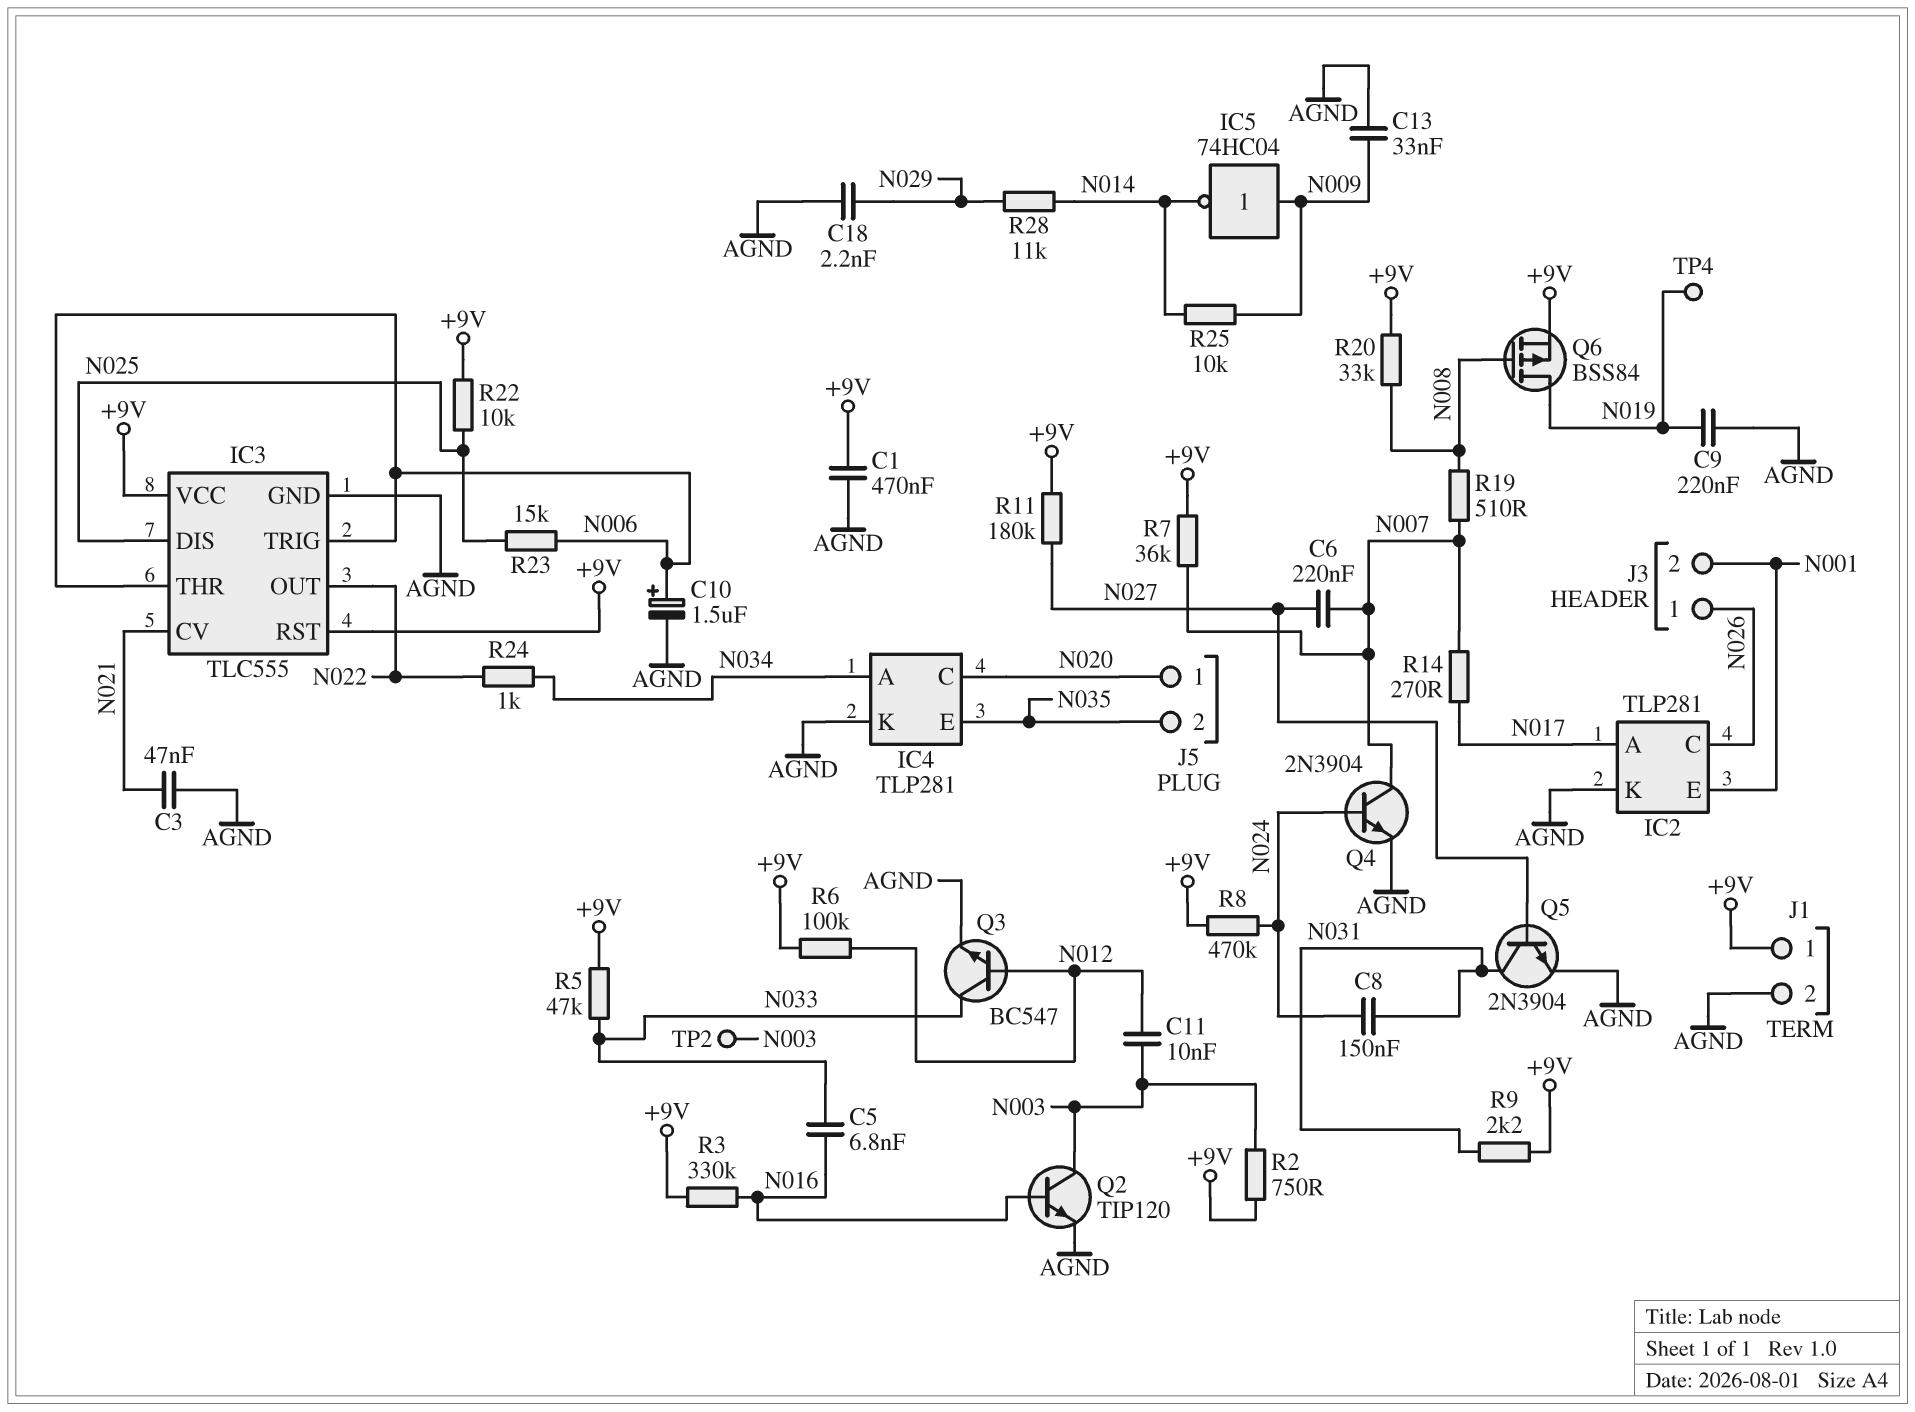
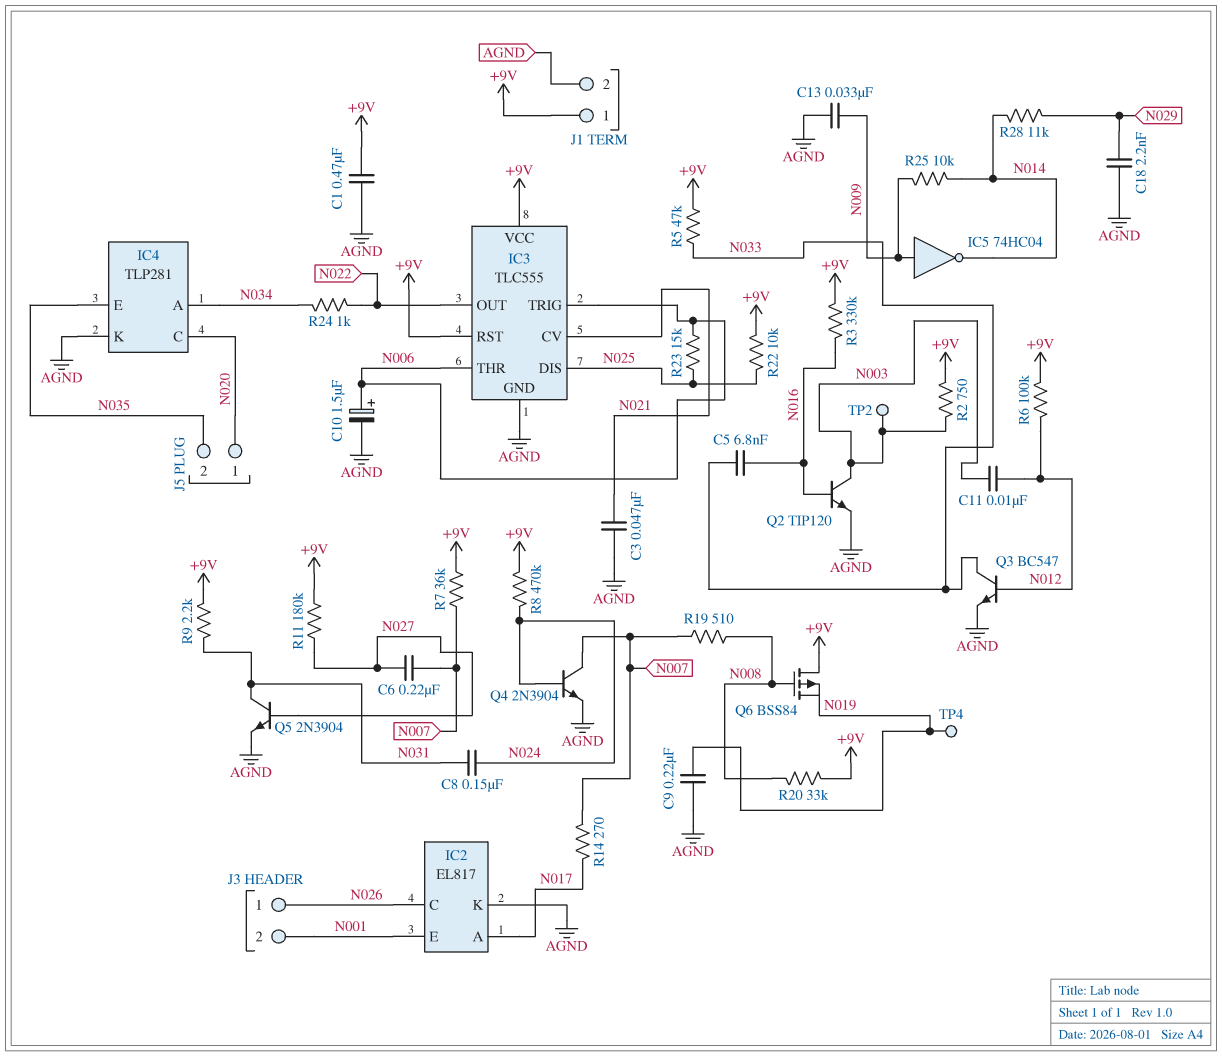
IC2: TLP281 -> EL817
Q6: PMOS BSS84 (G N008, D N019, S +9V) -> PMOS BSS84 (G N008, D +9V, S N019)

